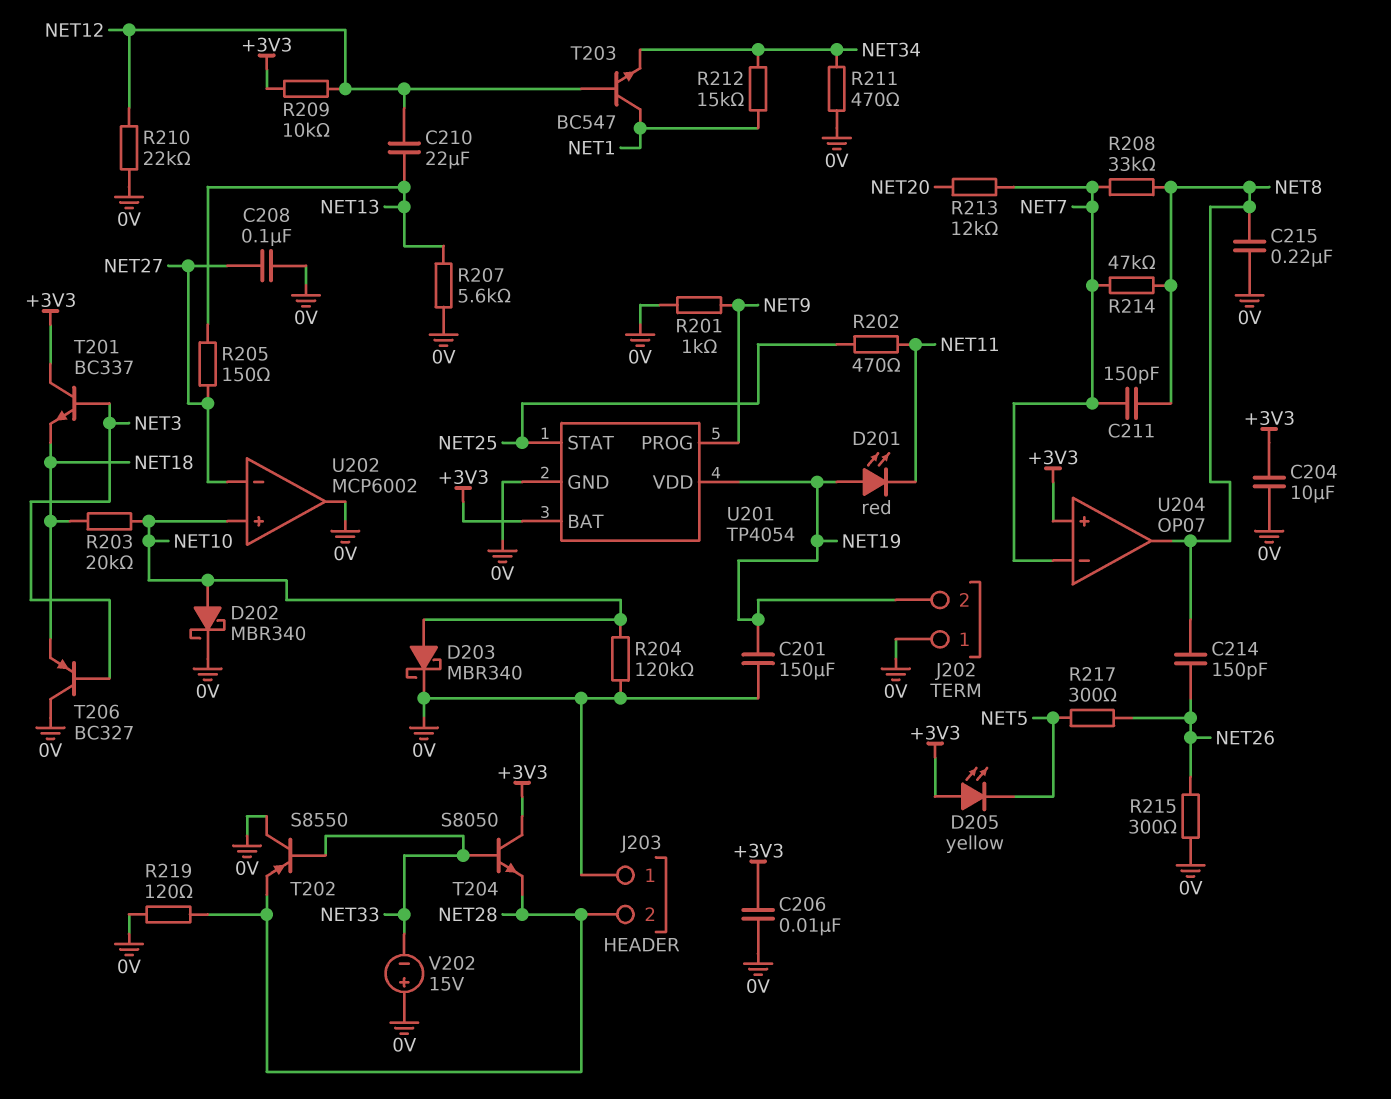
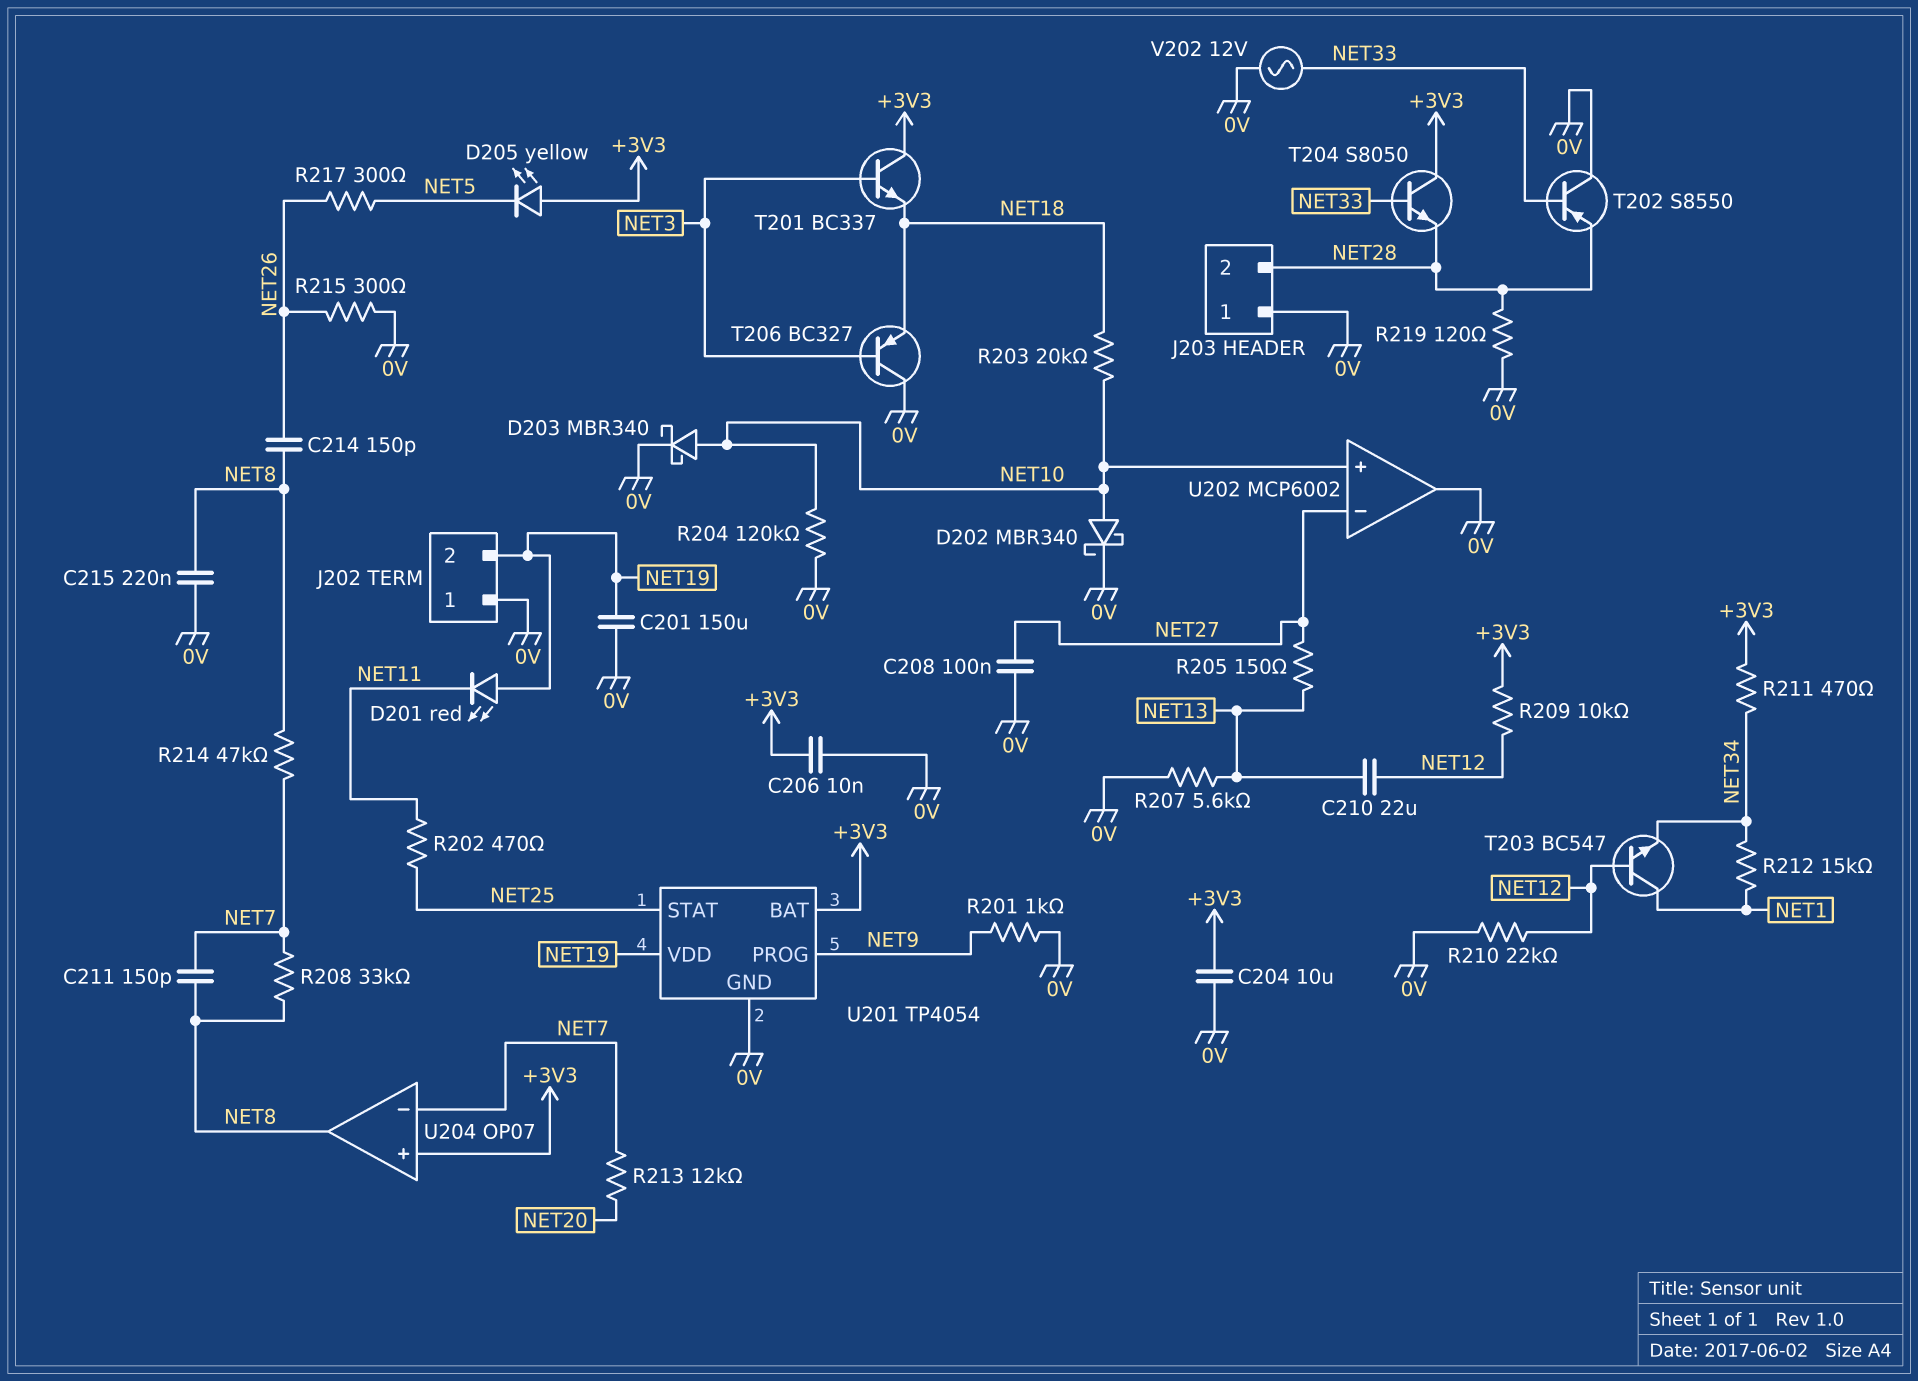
R211: 470 (0V, NET34) -> 470 (+3V3, NET34)
V202: 15V (plus 0V, minus NET33) -> AC 12V (0V, NET33)

